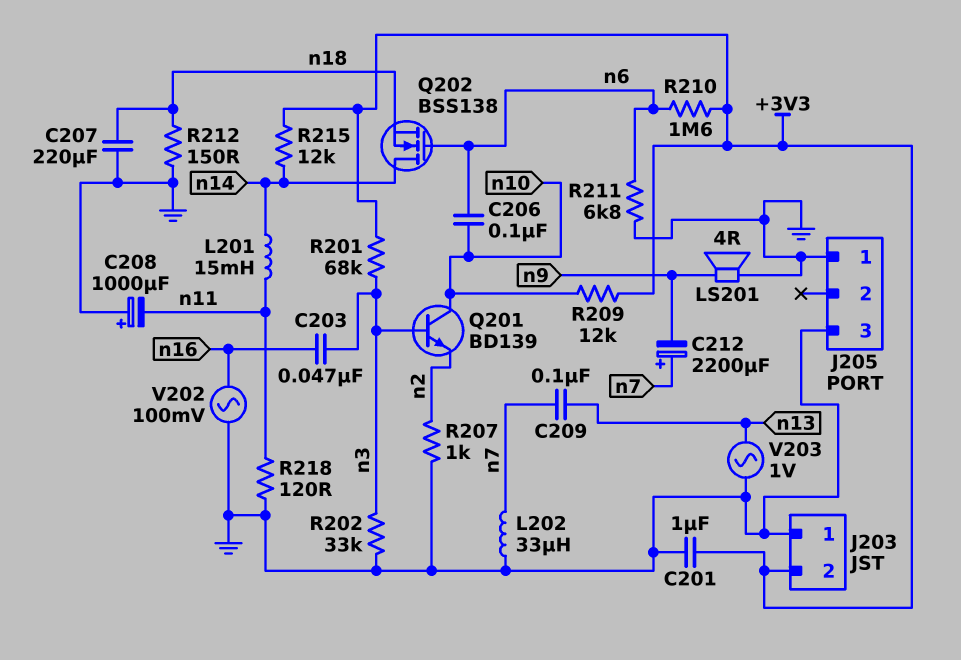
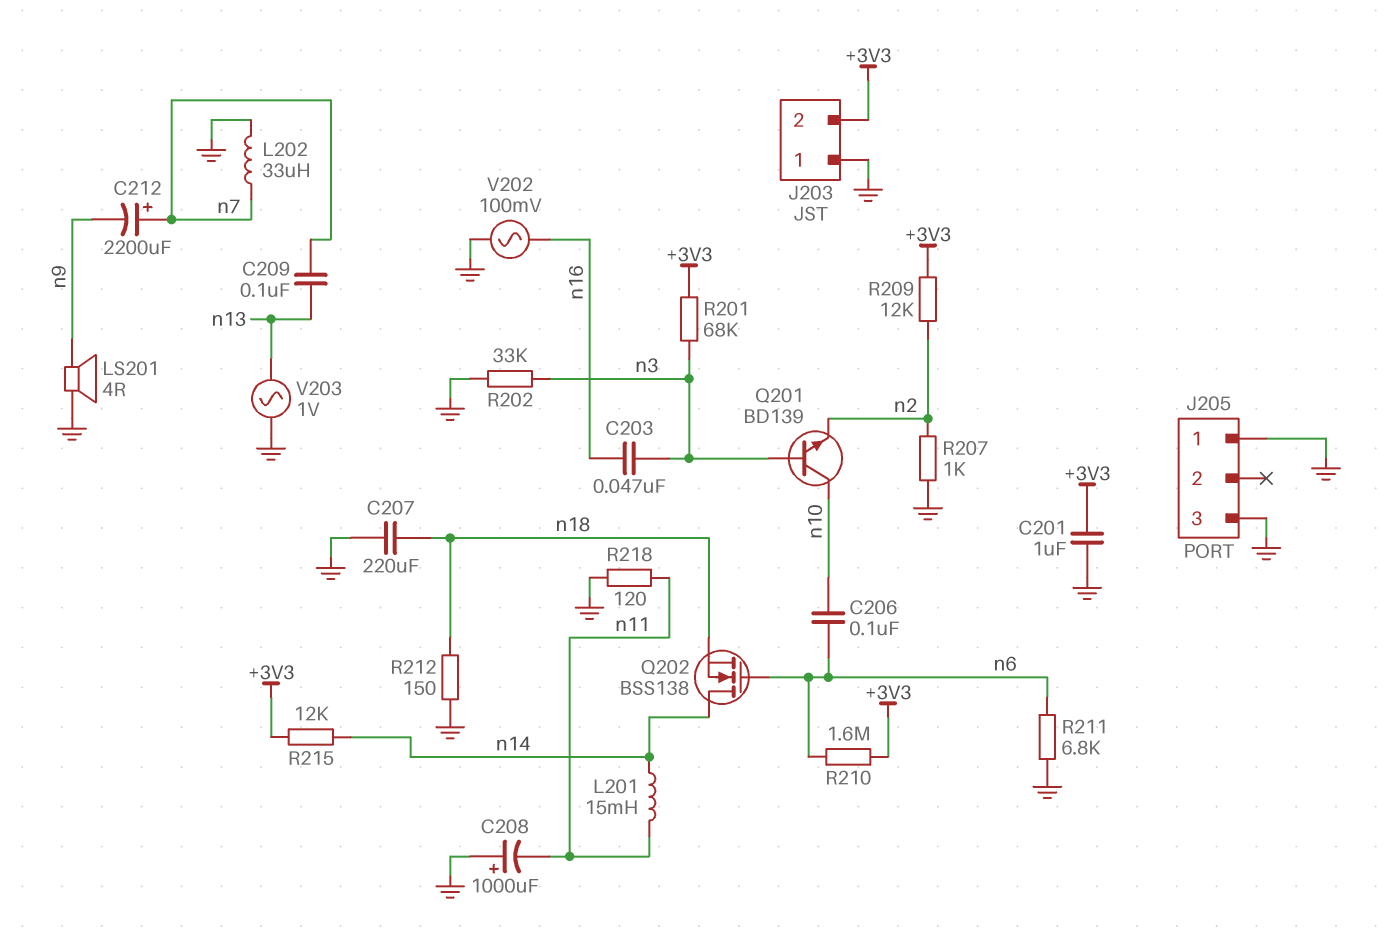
R209: 12k (+3V3, n10) -> 12k (+3V3, n2)

